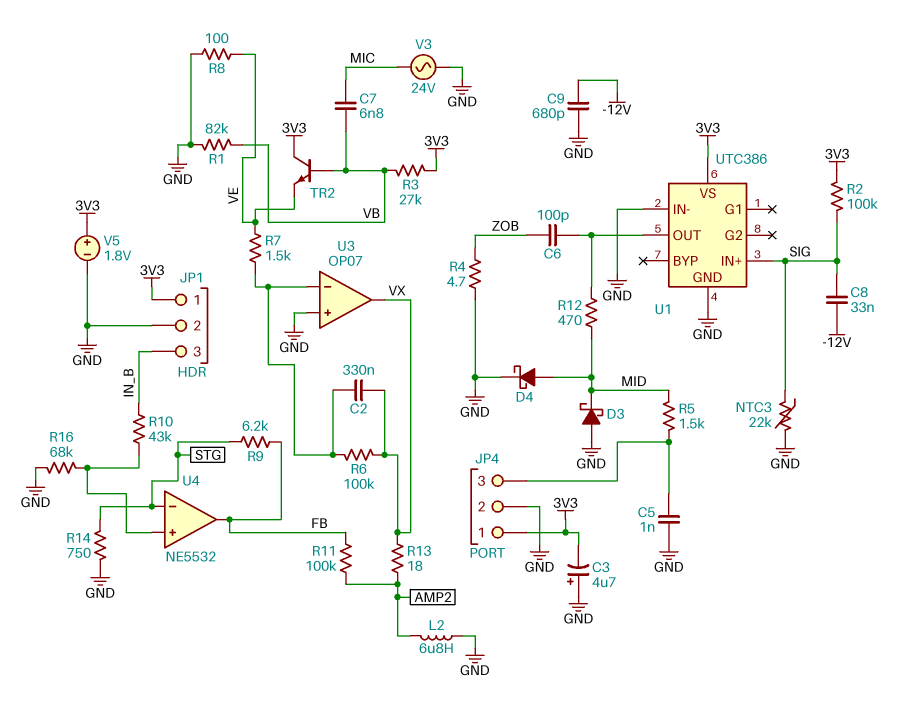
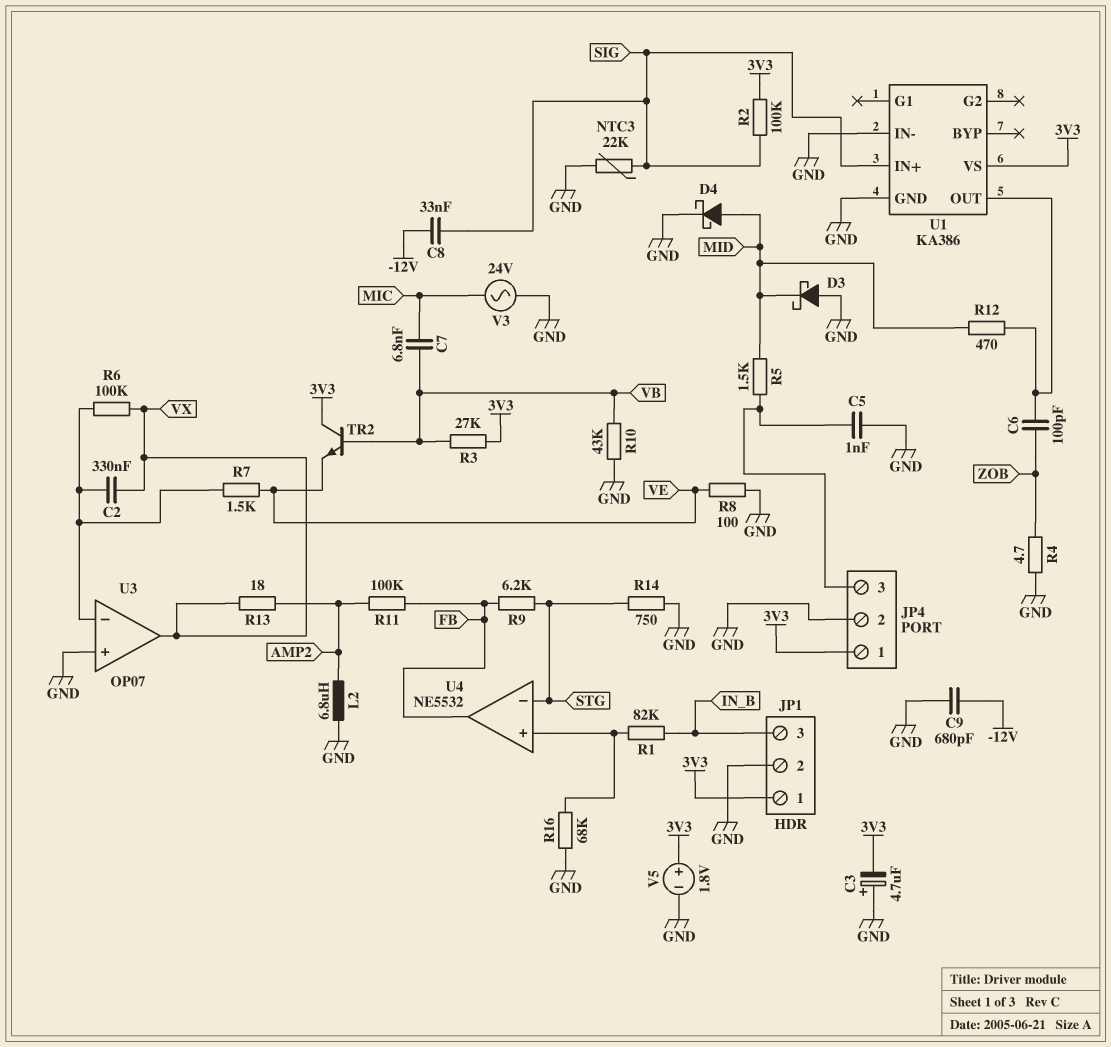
R1: 82k (GND, VB) -> 82k (IN_B, U4/in+)
R10: 43k (IN_B, U4/in+) -> 43k (GND, VB)
U1: UTC386 -> KA386

